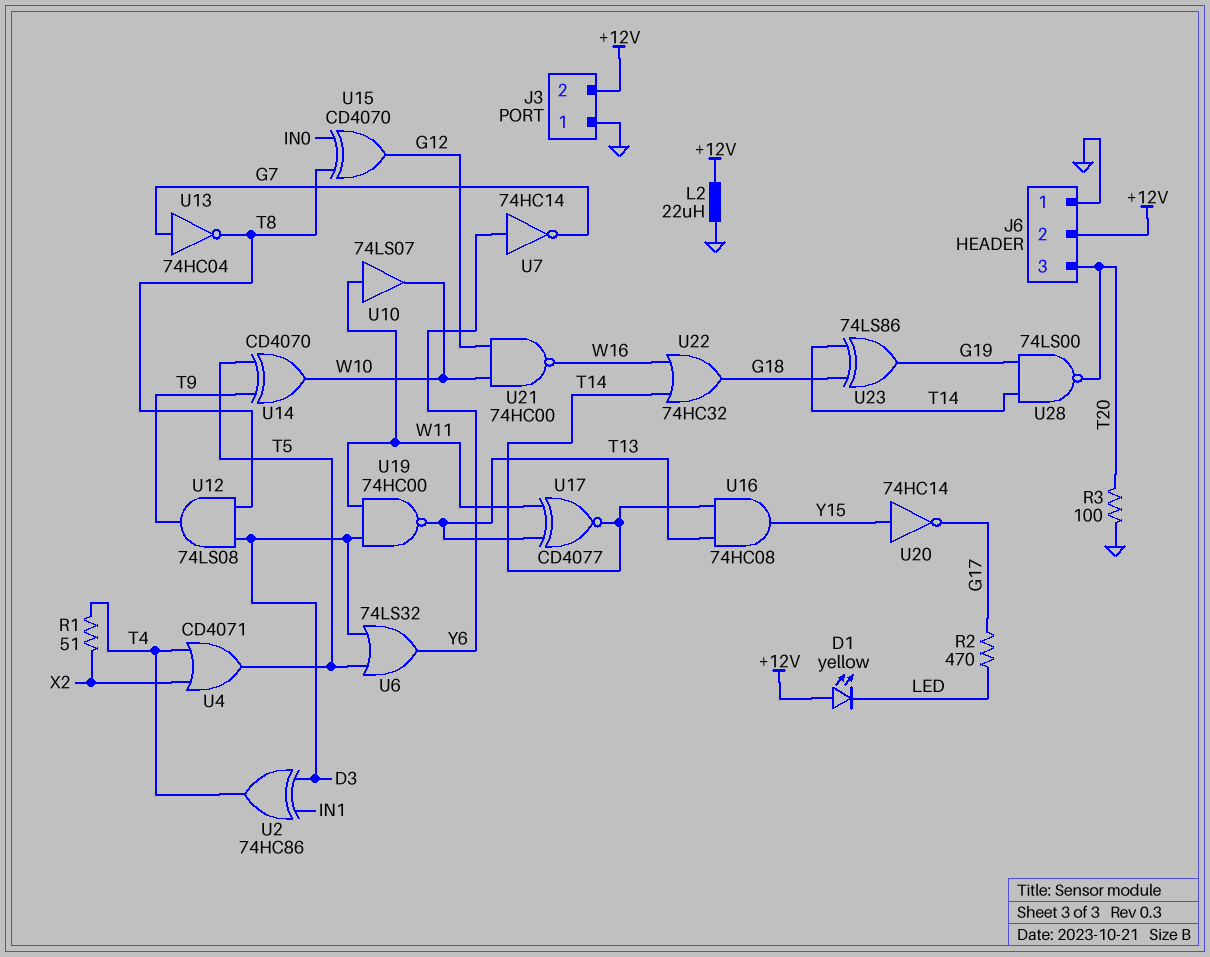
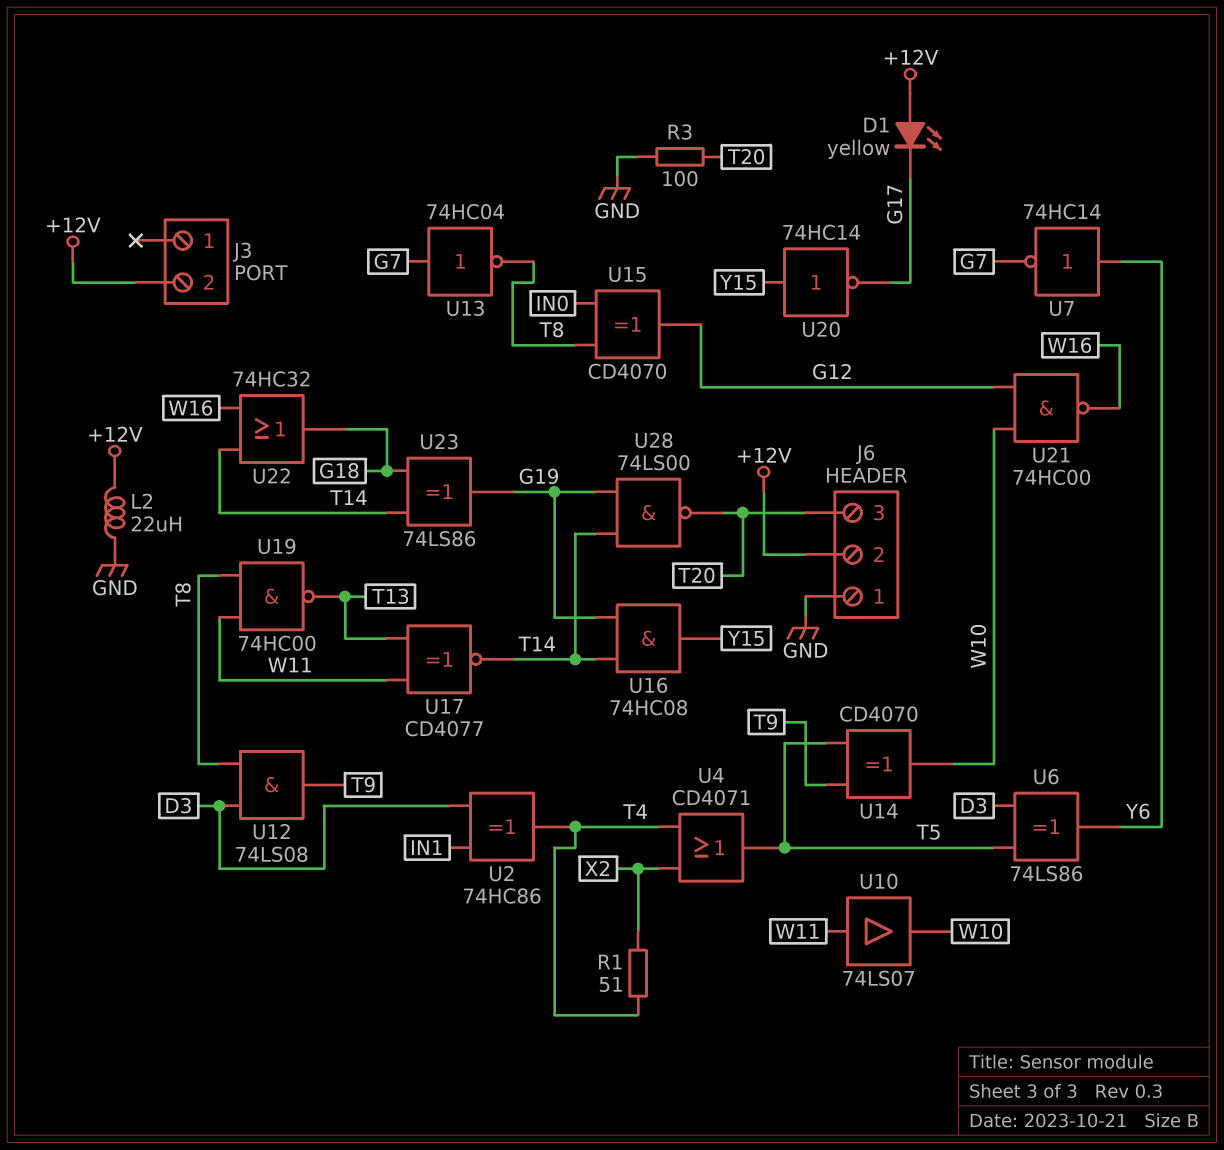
D1: LED yellow (A +12V, K LED) -> LED yellow (A +12V, K G17)
J3 pin 1: GND -> none
R2: 470 (G17, LED) -> none
U6: OR 74LS32 (in D3, in T5, out Y6) -> XOR 74LS86 (in D3, in T5, out Y6)
U16: AND 74HC08 (in T13, in T14, out Y15) -> AND 74HC08 (in G19, in T14, out Y15)
U19: NAND 74HC00 (in D3, in W11, out T13) -> NAND 74HC00 (in T8, in W11, out T13)

